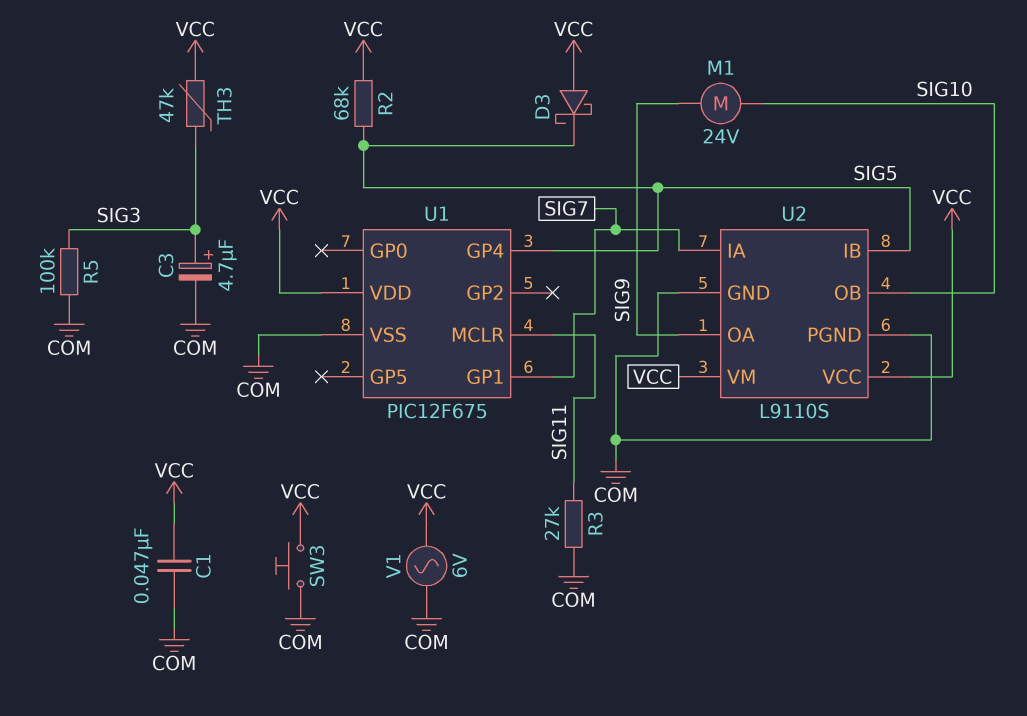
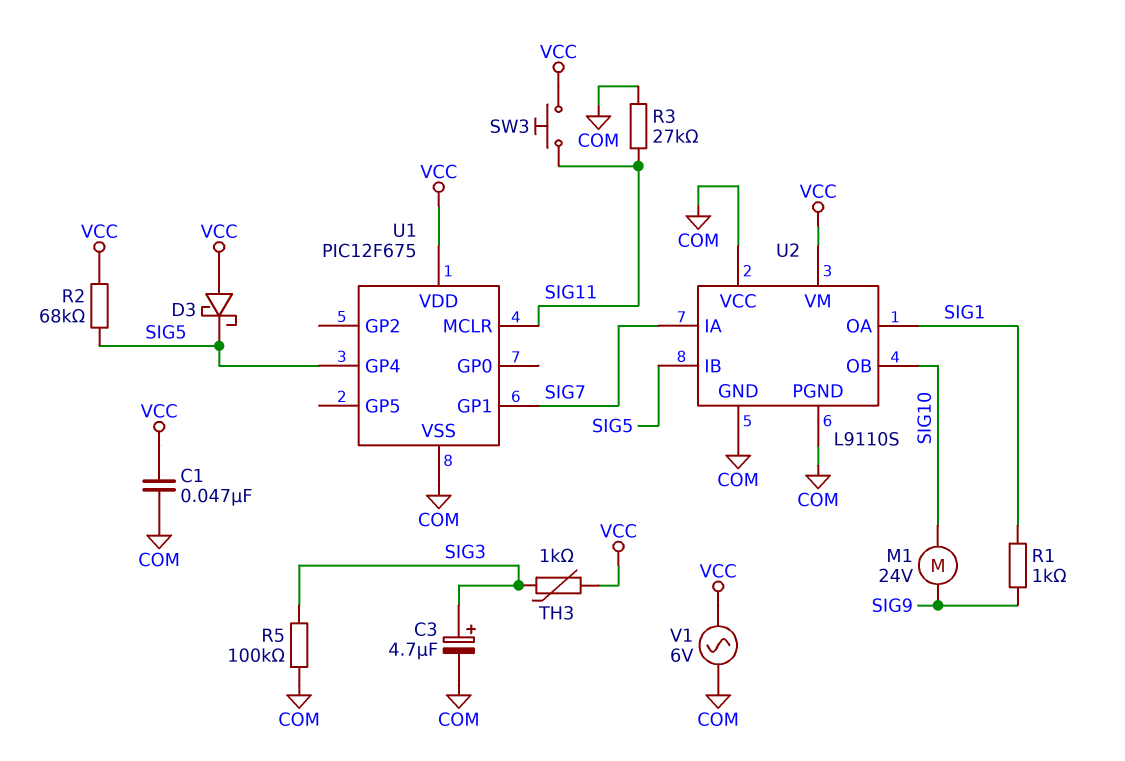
R1: none -> 1k (SIG1, SIG9)
SW3: button (COM, VCC) -> button (SIG11, VCC)
TH3: 47k (SIG3, VCC) -> 1k (SIG3, VCC)
U2 pin OA: SIG9 -> SIG1
U2 pin VCC: VCC -> COM

